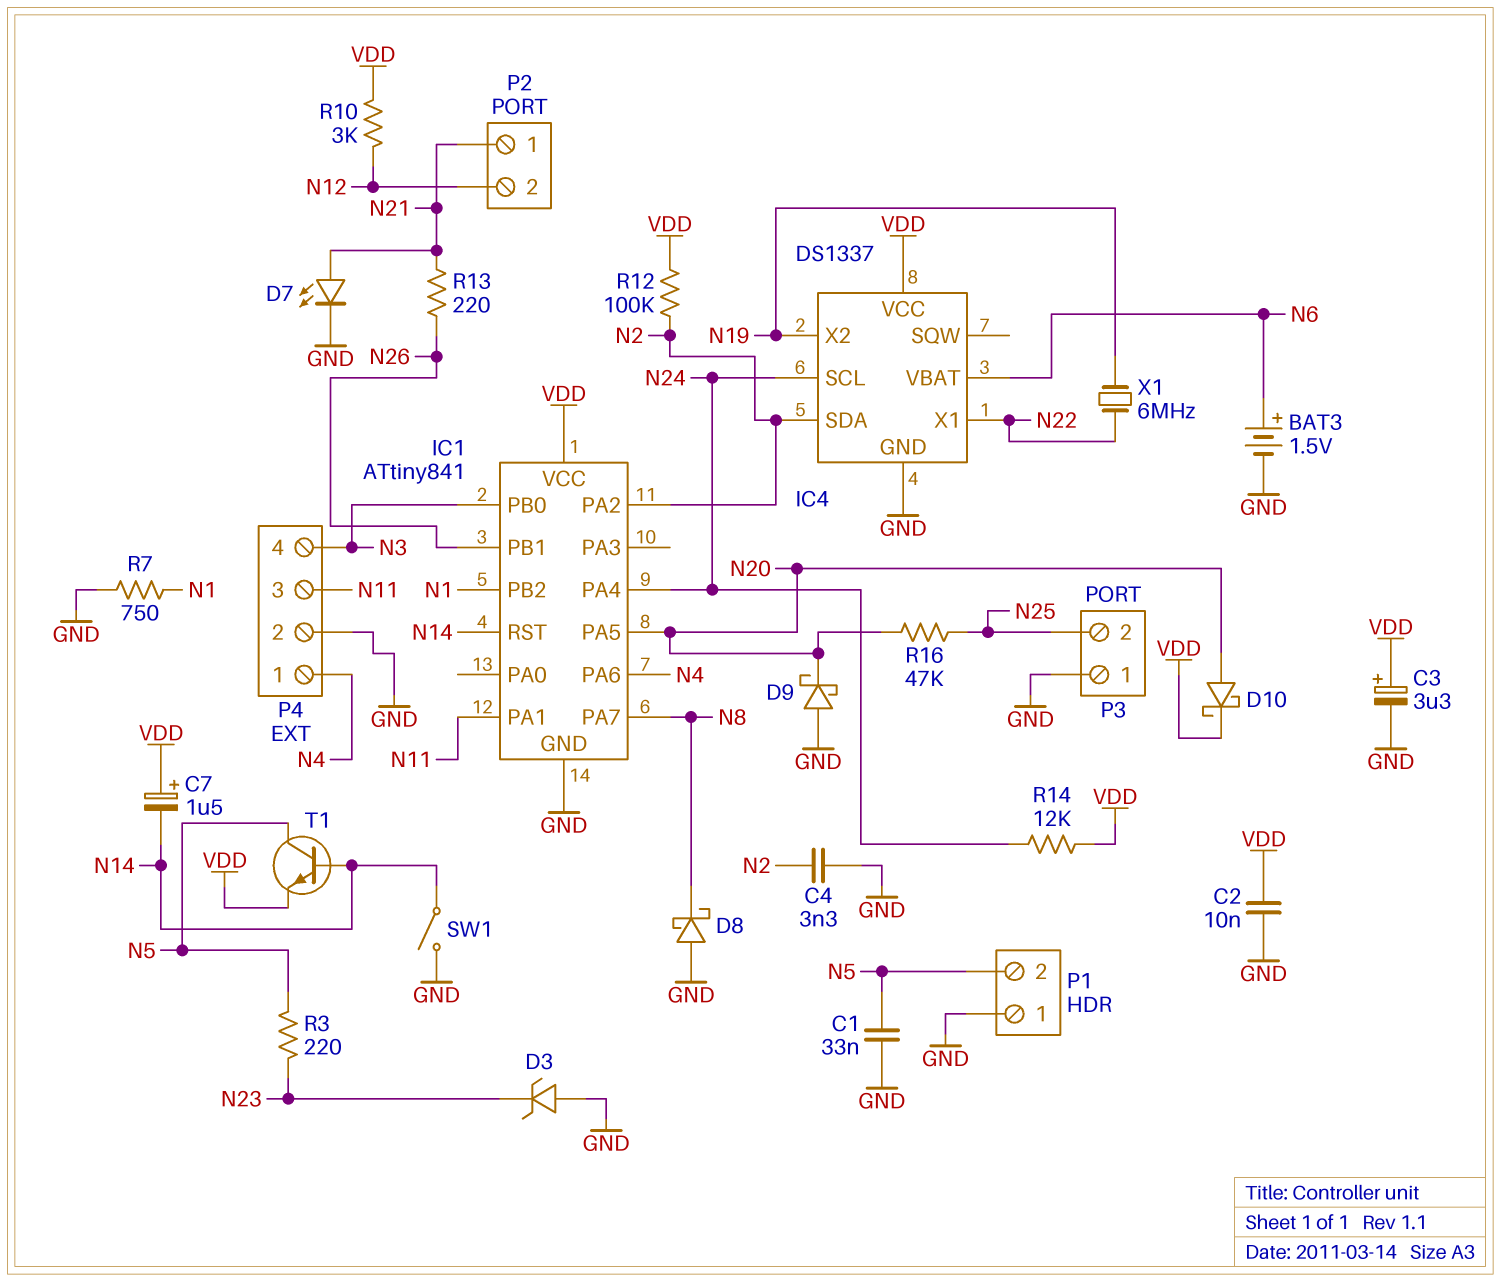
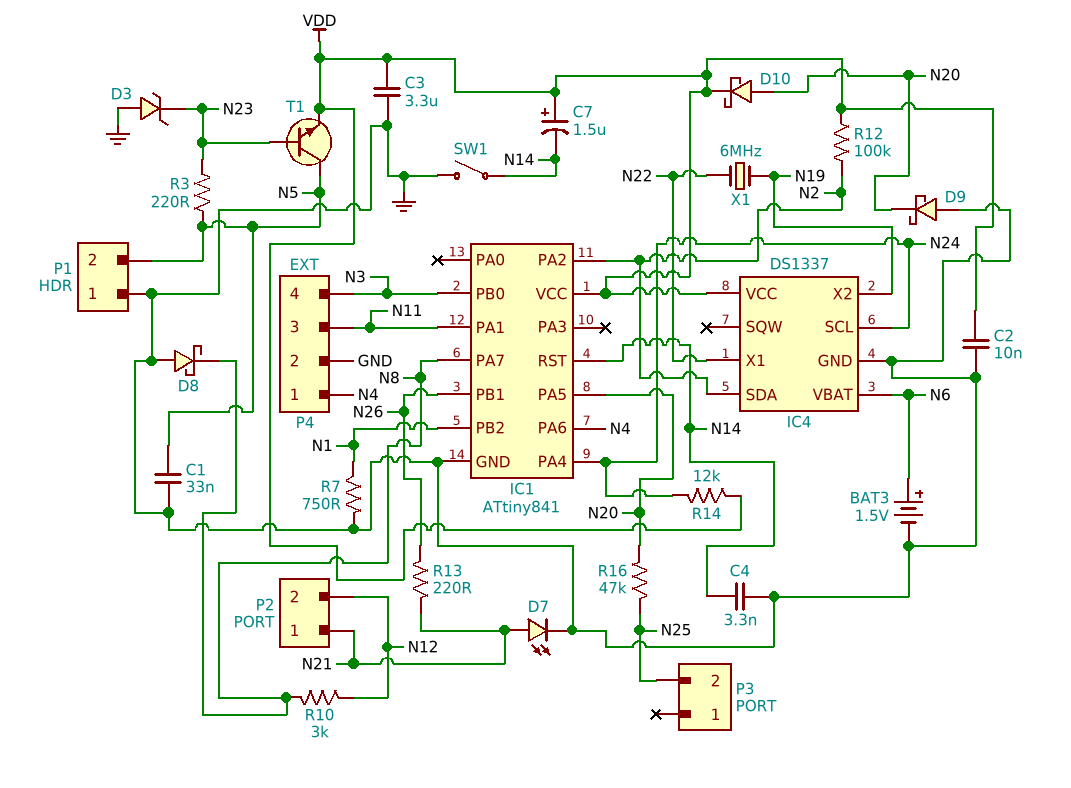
C3: 3.3uF (plus VDD, minus GND) -> 3.3uF (GND, VDD)
C4: 3.3nF (GND, N2) -> 3.3nF (GND, N14)
P3 pin 1: GND -> none
R10: 3k (N12, VDD) -> 3k (N8, N12)
T1: NPN (B N14, C N5, E VDD) -> NPN (B N23, C N5, E VDD)

